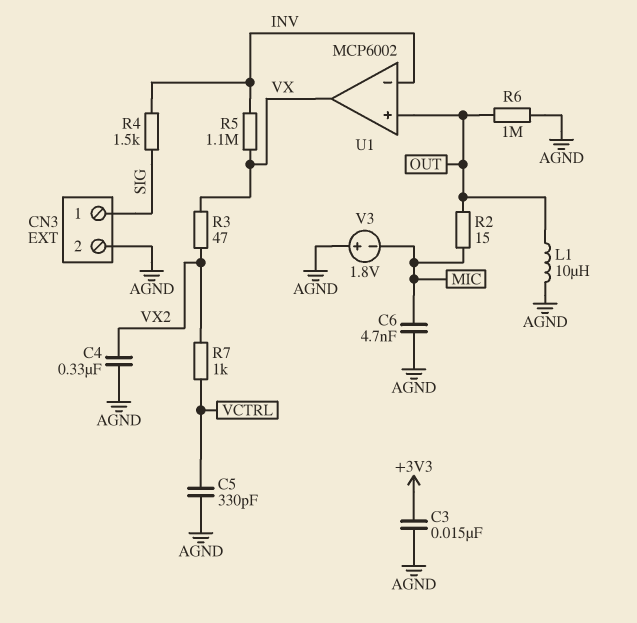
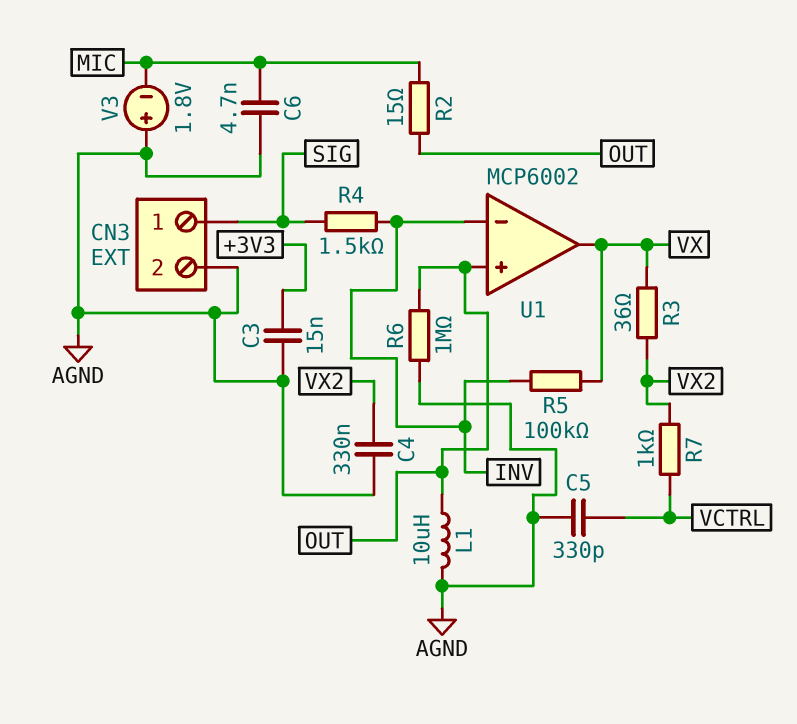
R3: 47 (VX, VX2) -> 36 (VX, VX2)
R5: 1.1M (INV, VX) -> 100k (INV, VX)

